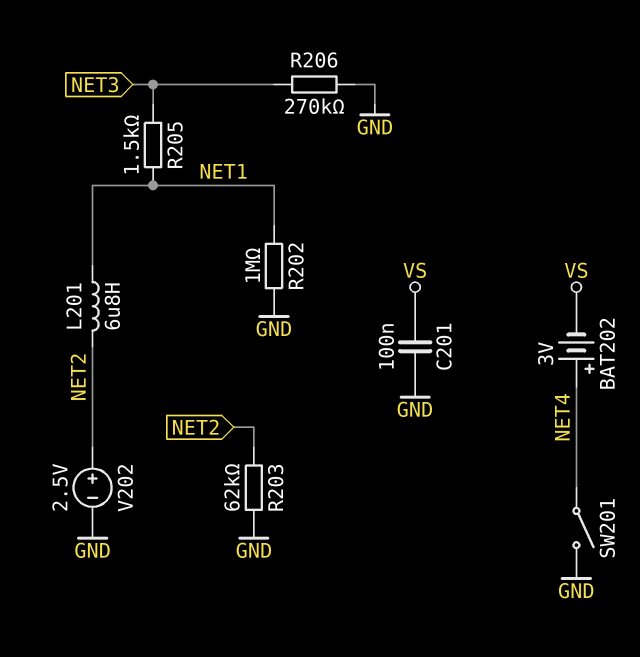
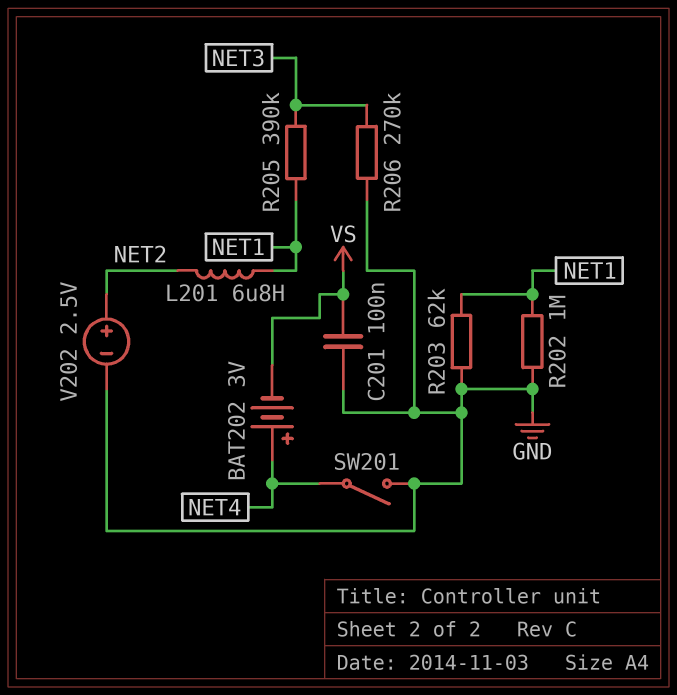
R203: 62k (GND, NET2) -> 62k (GND, NET1)
R205: 1.5k (NET1, NET3) -> 390k (NET1, NET3)

